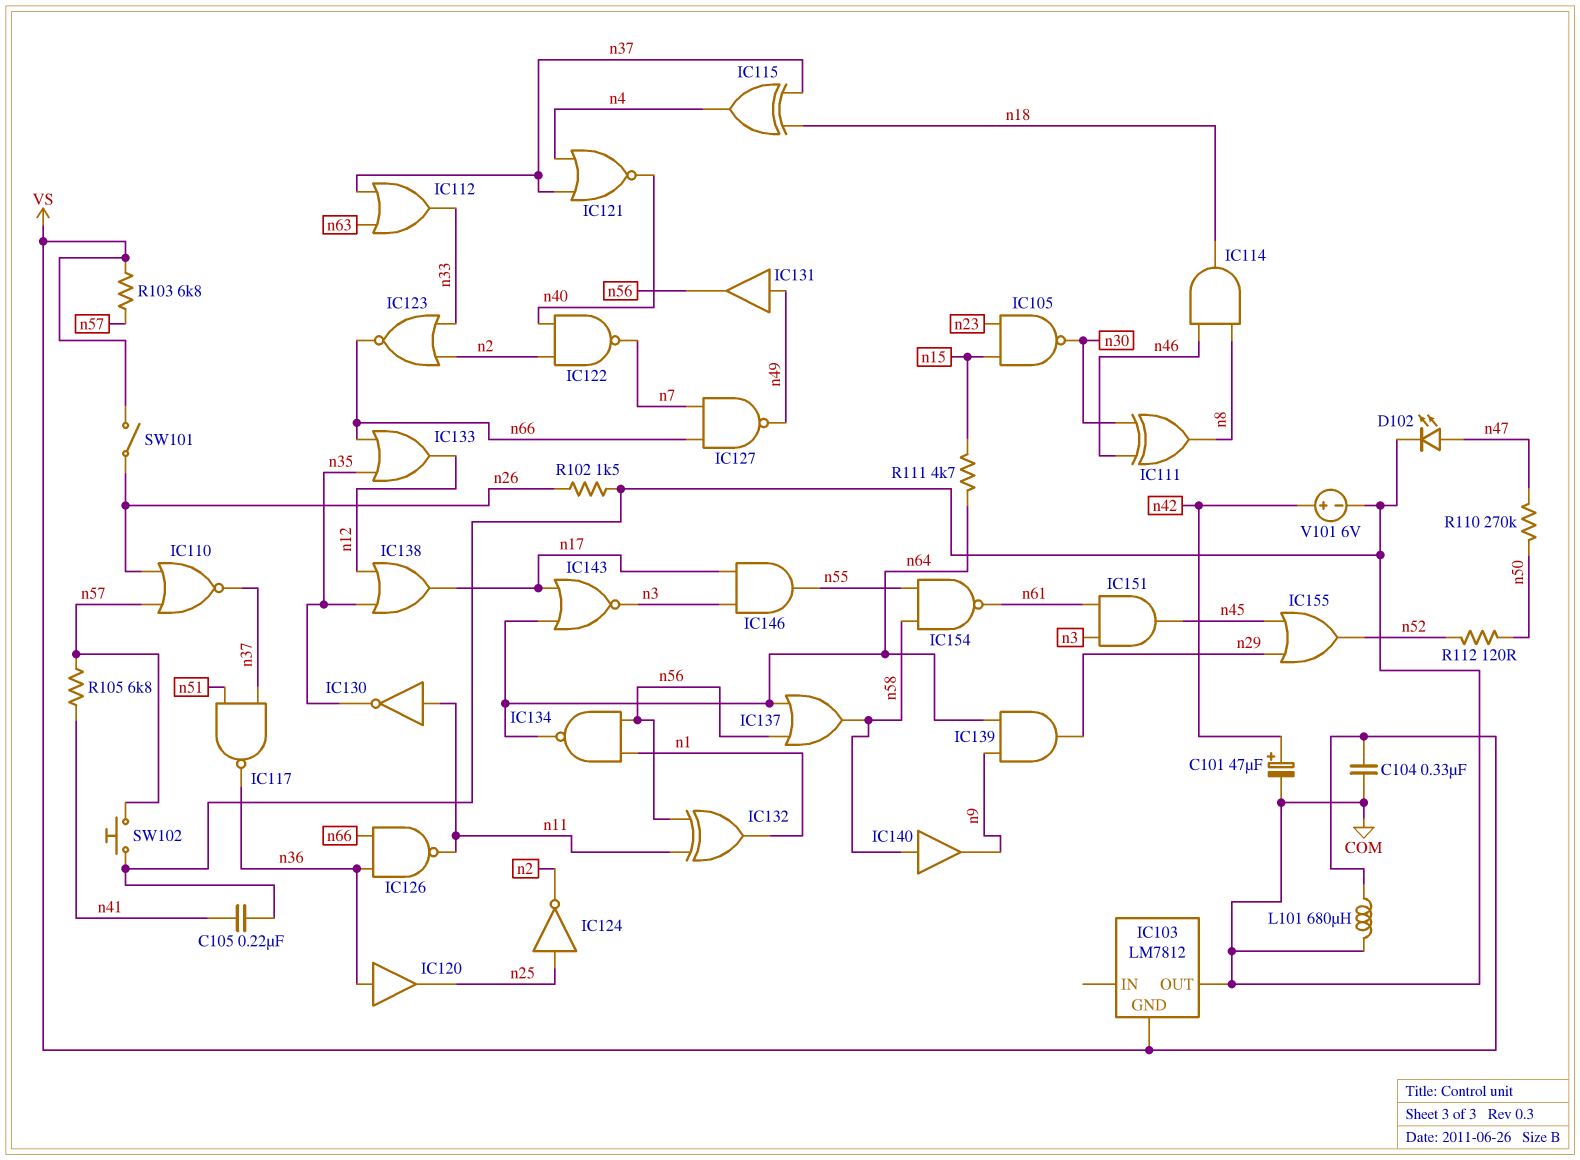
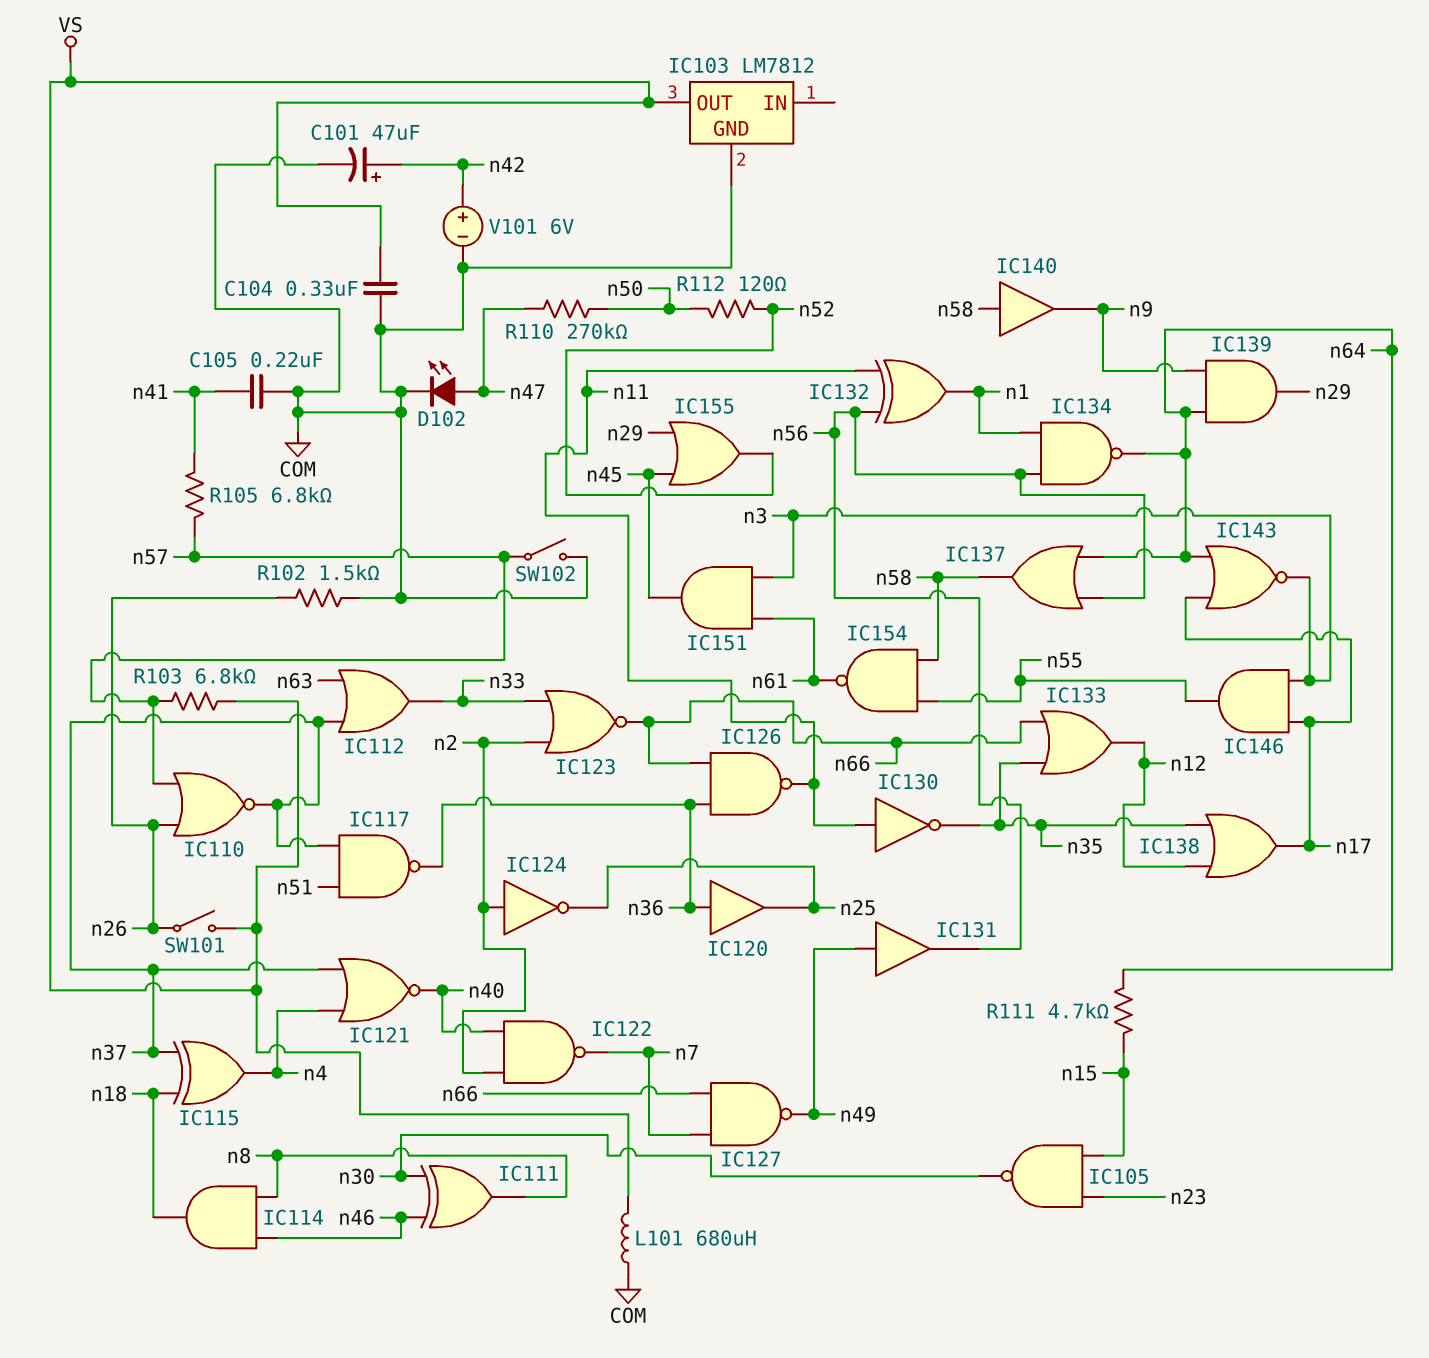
IC103 pin GND: VS -> COM
IC103 pin OUT: COM -> VS
IC124: NOT (in n25, out n2) -> NOT (in n2, out n25)
SW102: button (COM, n57) -> switch (COM, n57)

